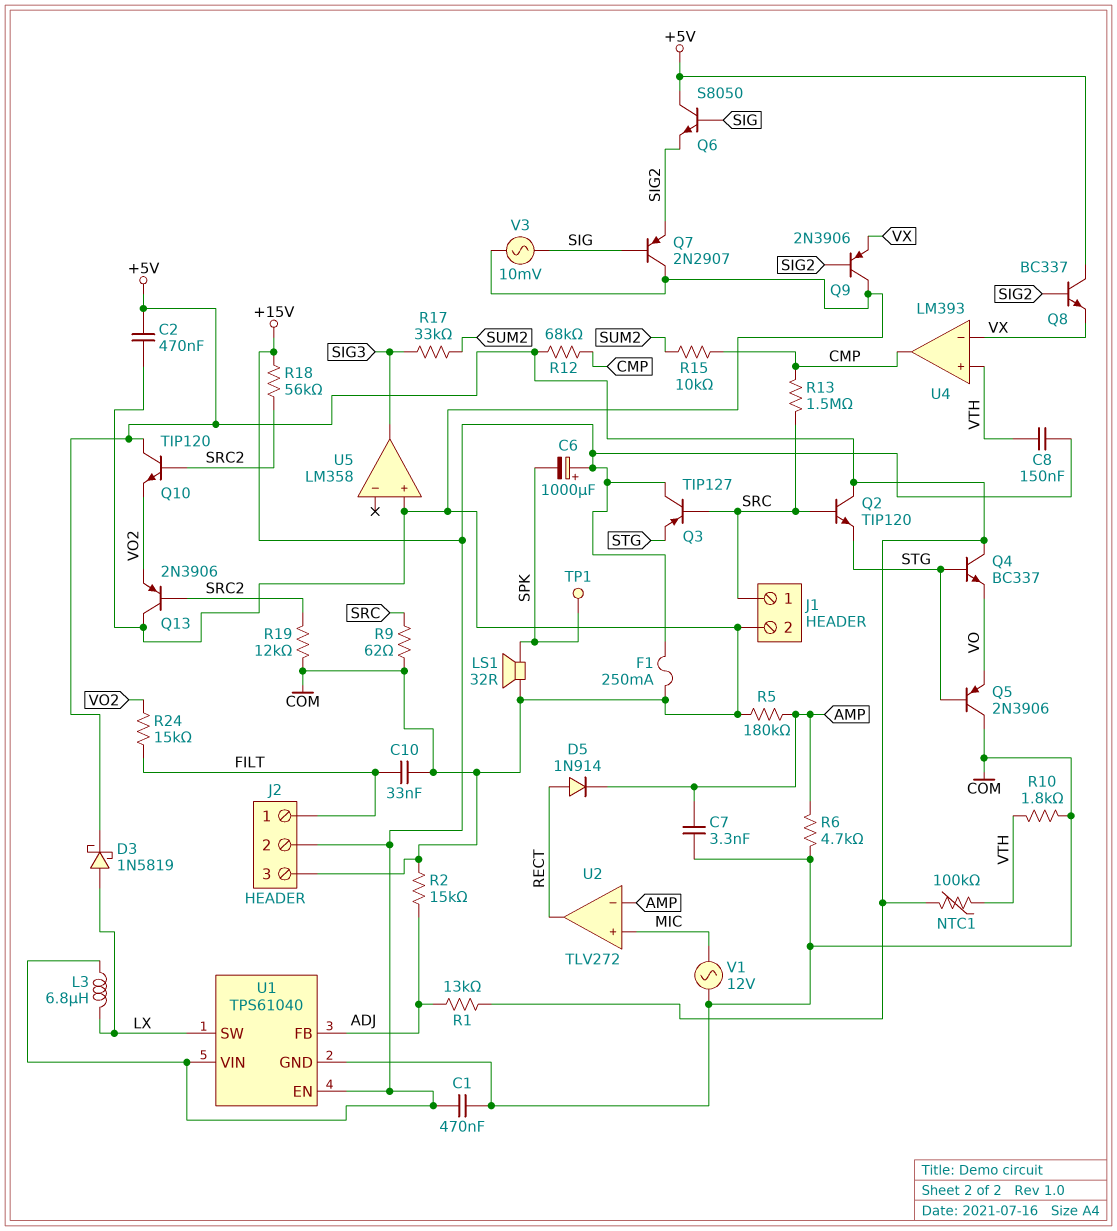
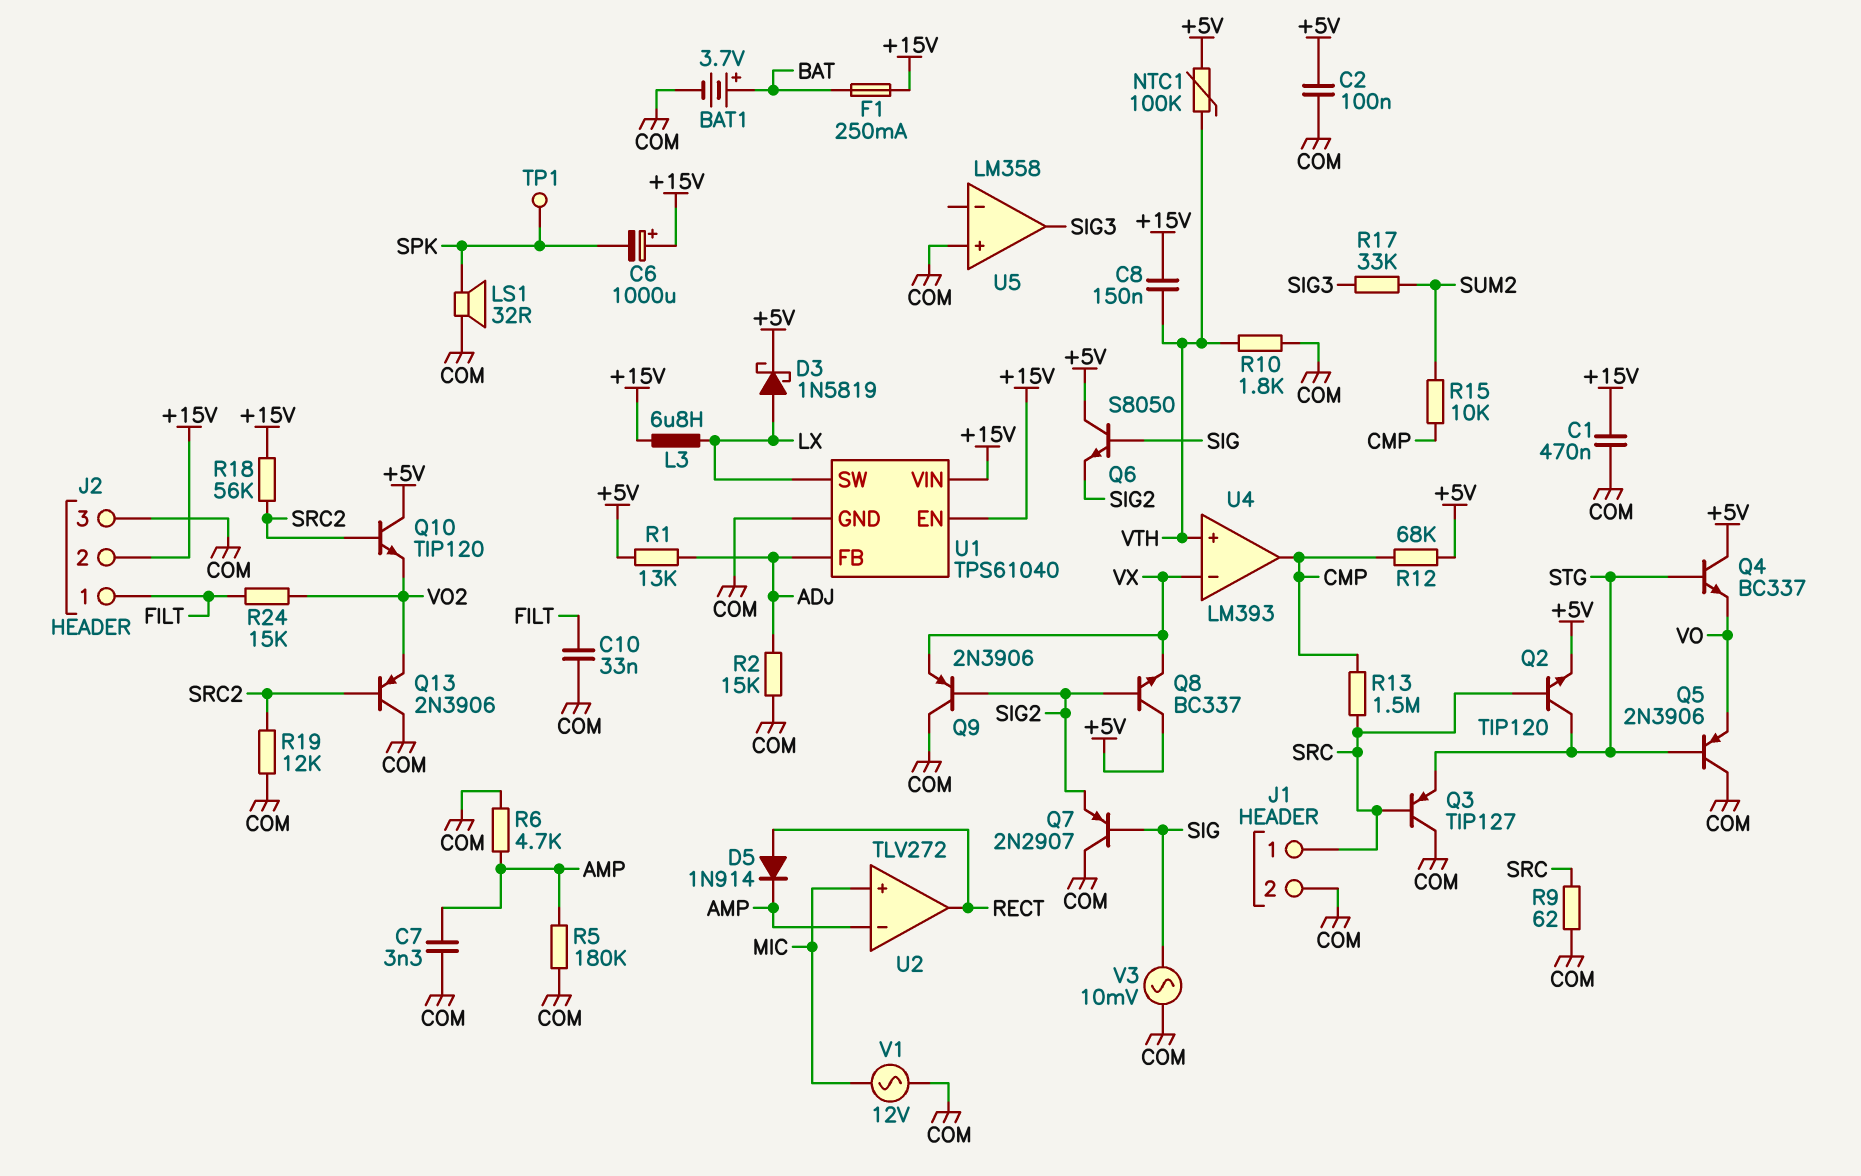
BAT1: none -> 3.7V (plus BAT, minus COM)
C2: 470nF (+5V, COM) -> 100nF (+5V, COM)
F1: 250mA (+15V, COM) -> 250mA (+15V, BAT)
Q2: NPN TIP120 (B SRC, C +5V, E STG) -> NPN TIP120 (B SRC, C STG, E +5V)
Q3: PNP TIP127 (B SRC, C +15V, E STG) -> PNP TIP127 (B SRC, C COM, E STG)

